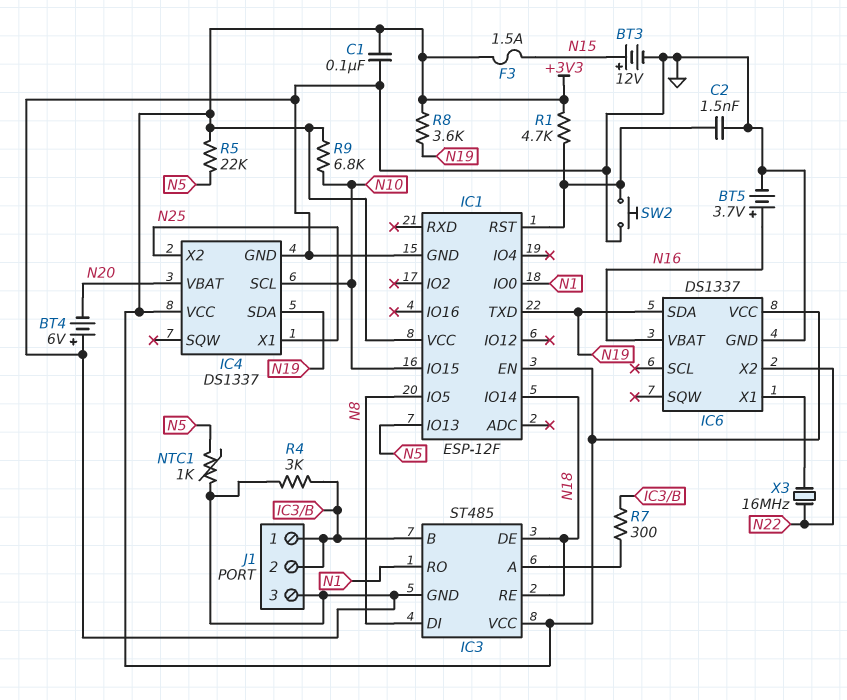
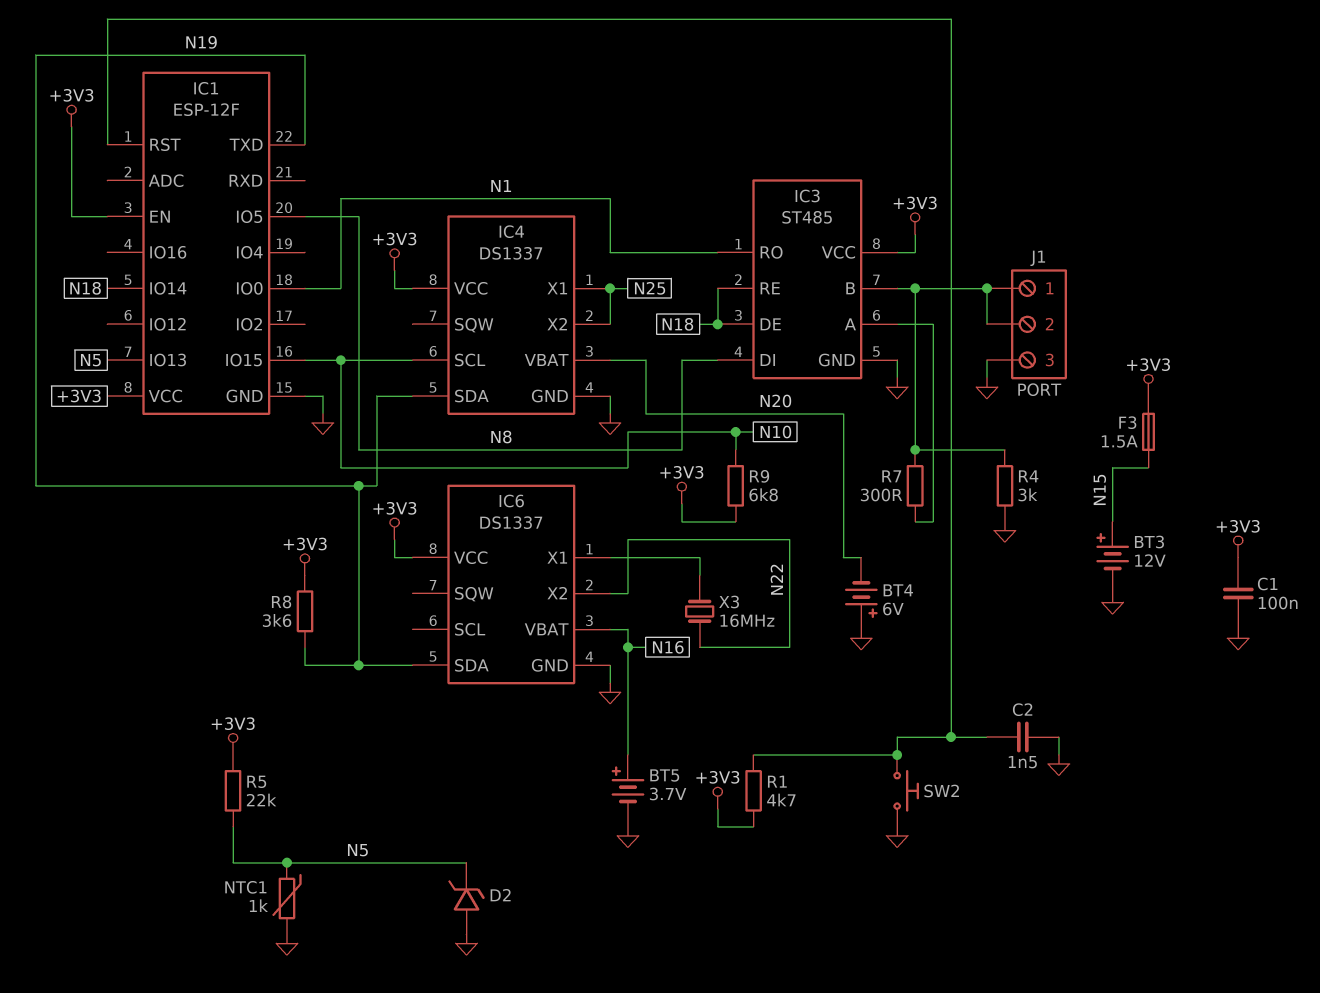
D2: none -> zener (A GND, K N5)

